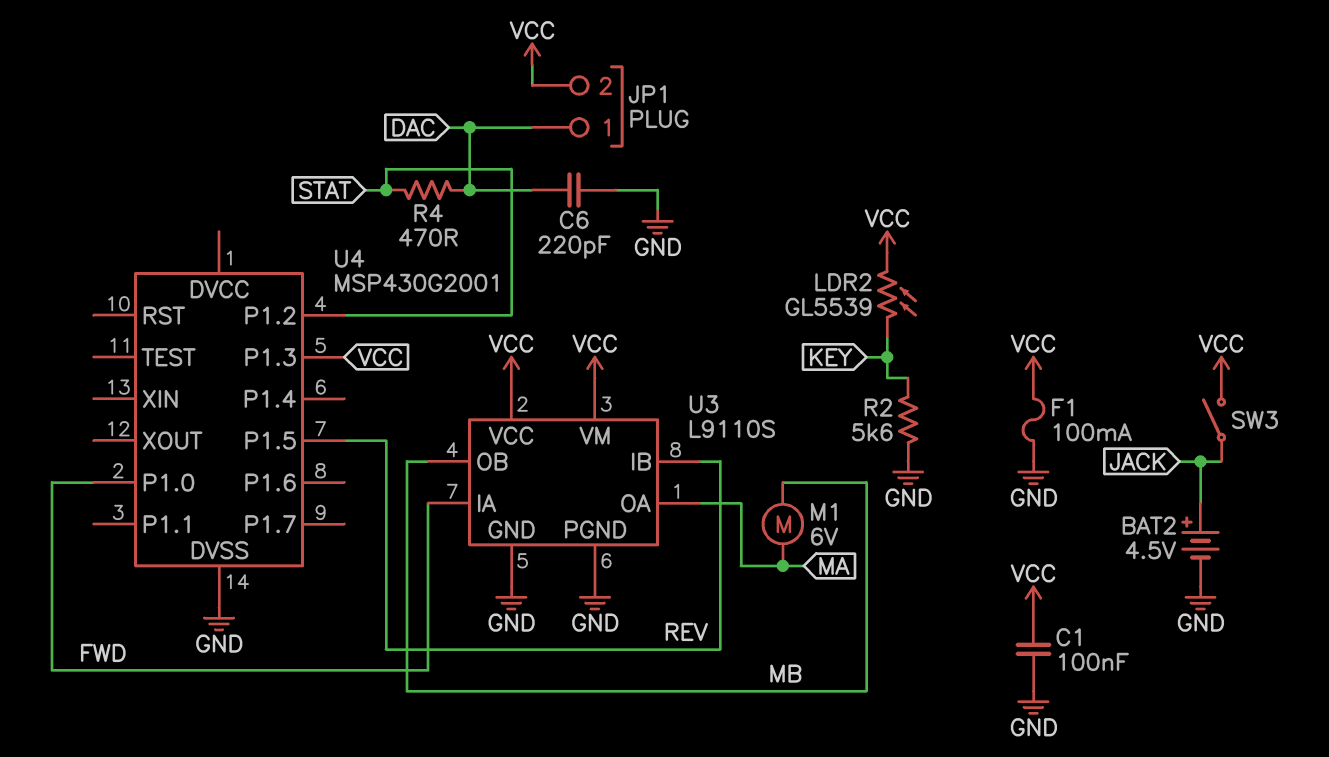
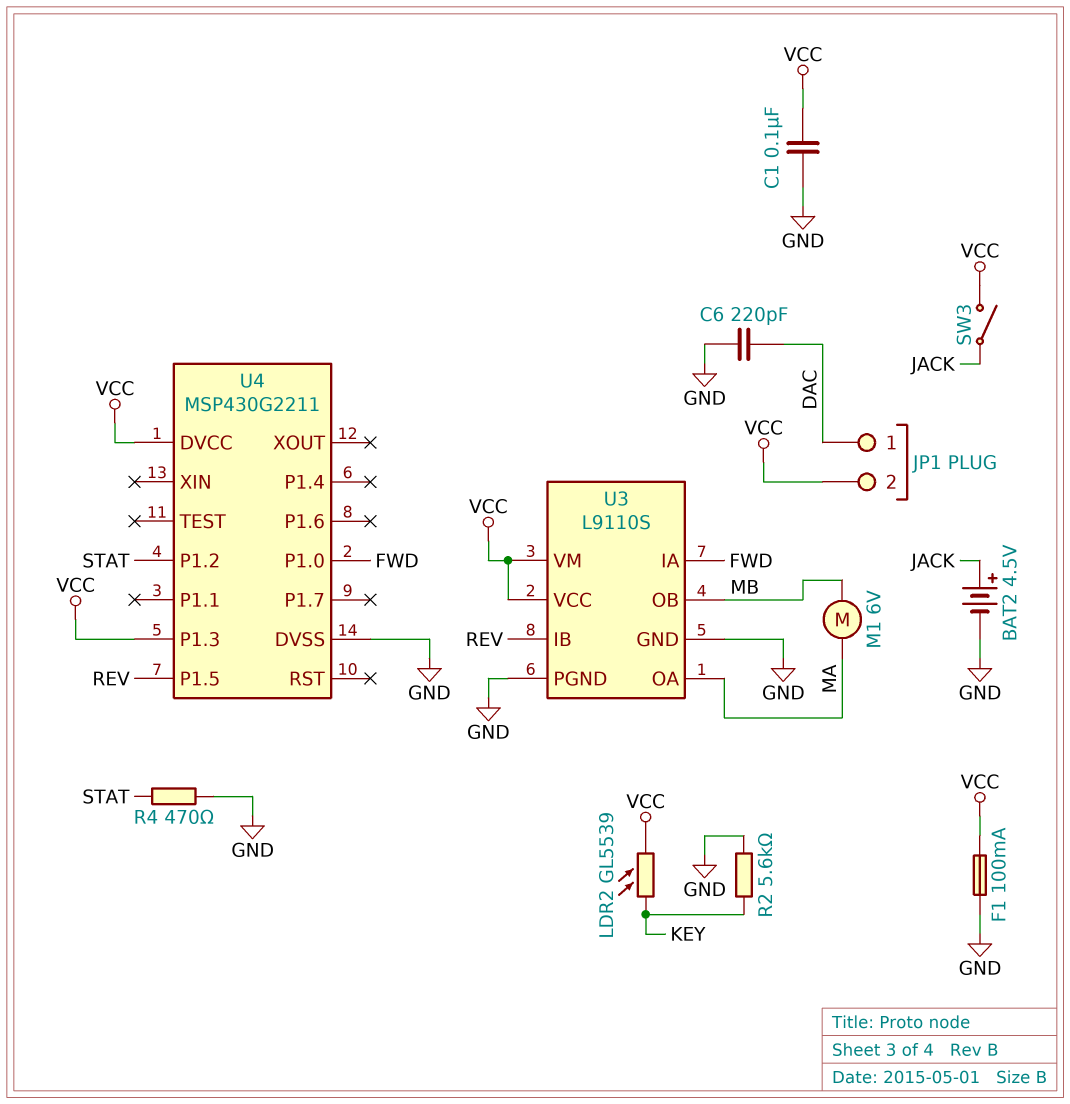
R4: 470 (DAC, STAT) -> 470 (GND, STAT)
U4: MSP430G2001 -> MSP430G2211
U4 pin DVCC: none -> VCC

